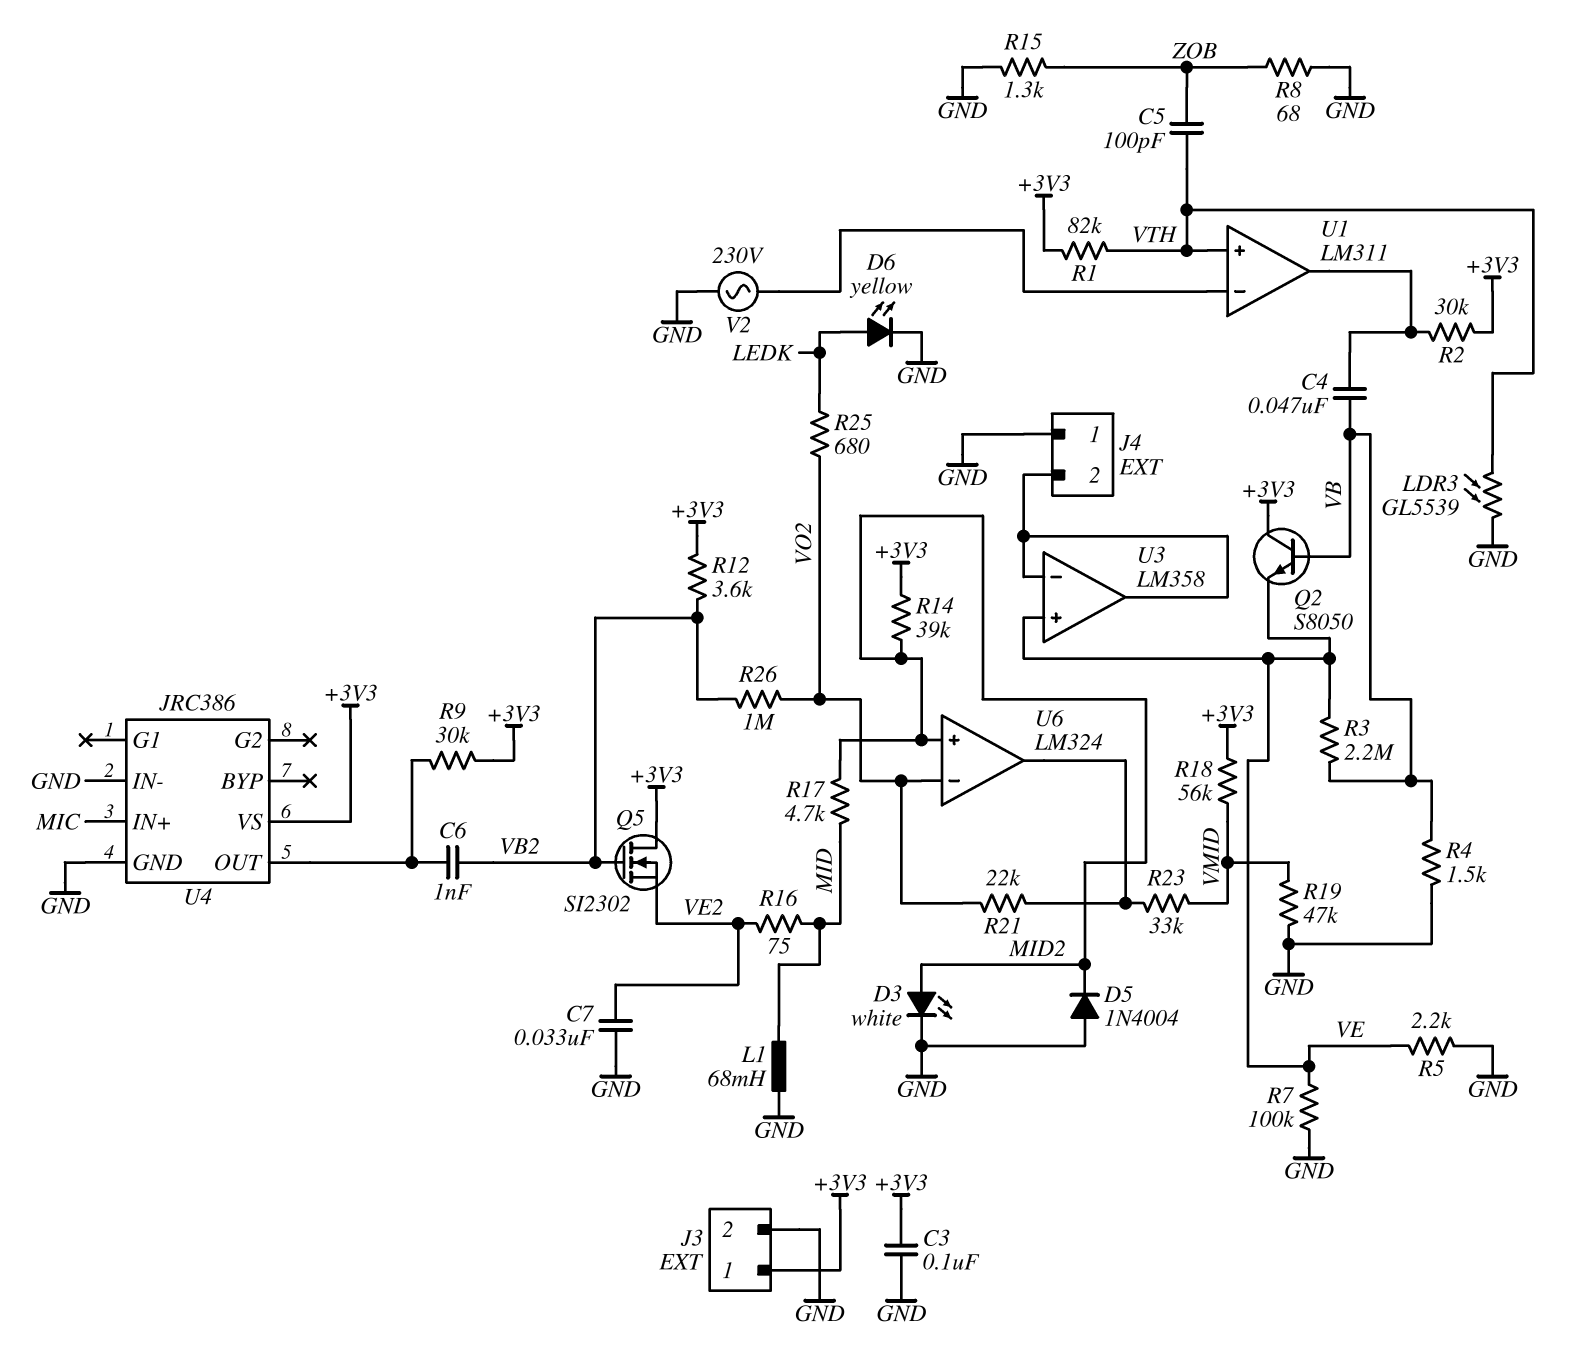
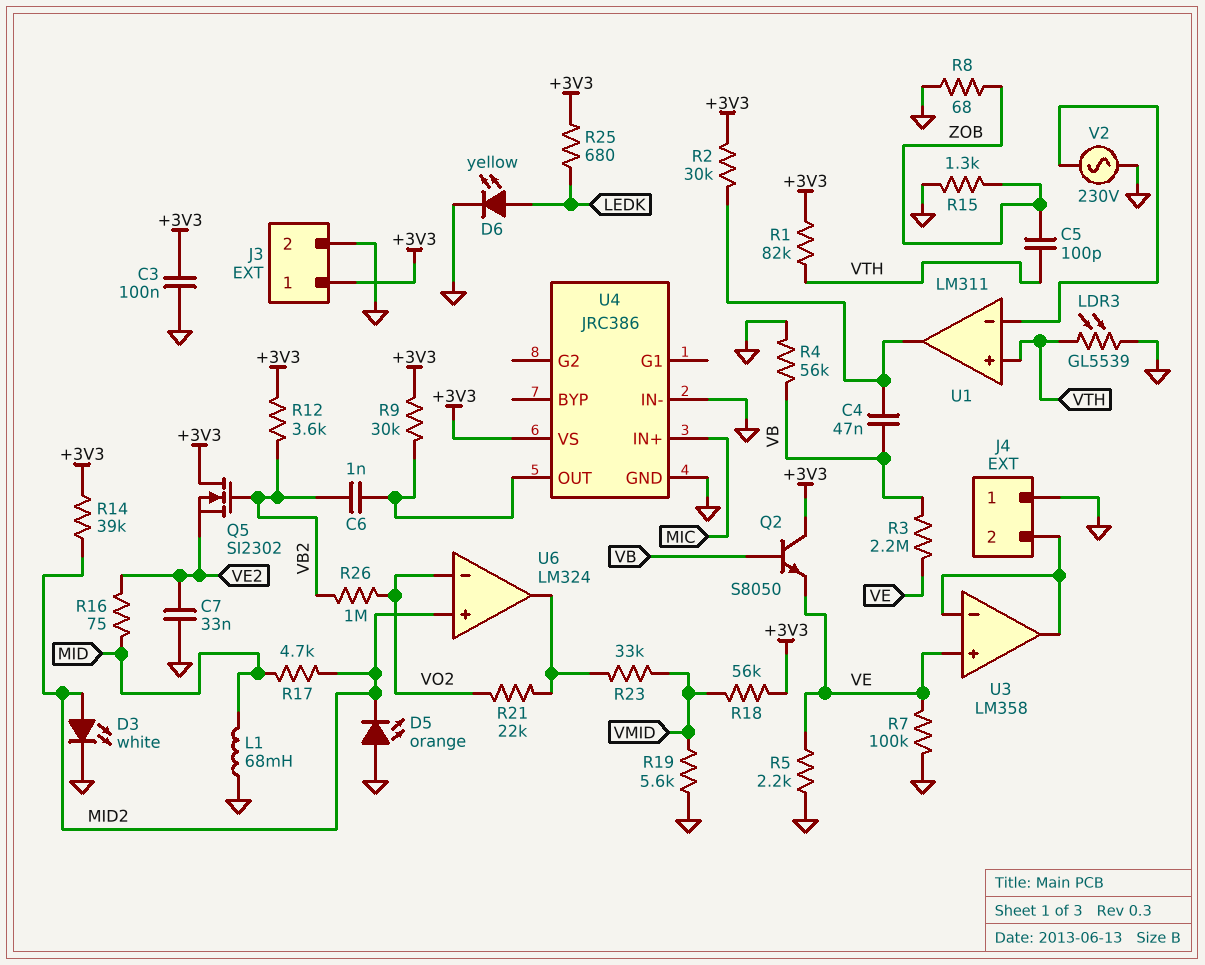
D5: diode 1N4004 (A GND, K MID2) -> LED orange (A GND, K MID2)
R4: 1.5k (GND, VB) -> 56k (GND, VB)
R19: 47k (GND, VMID) -> 5.6k (GND, VMID)
R25: 680 (LEDK, VO2) -> 680 (+3V3, LEDK)

